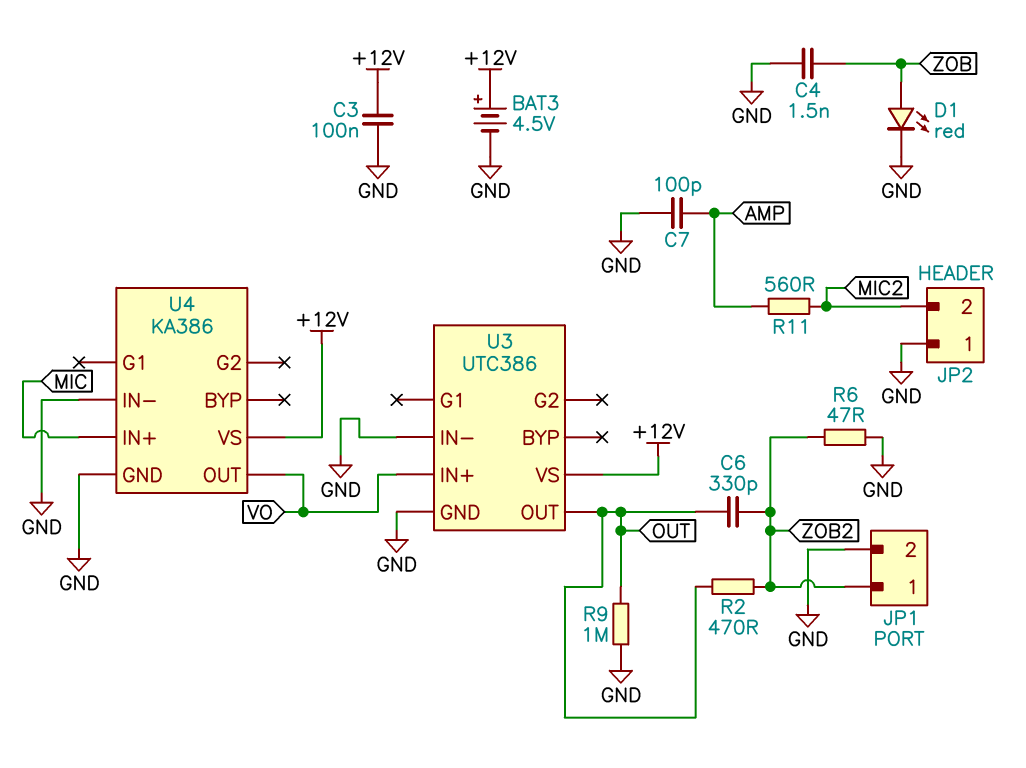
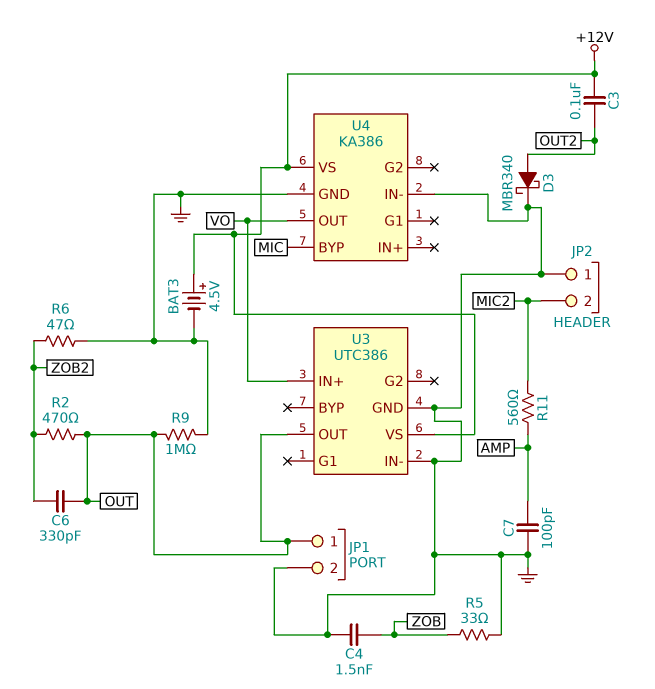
C3: 100nF (+12V, GND) -> 100nF (+12V, OUT2)
D1: LED red (A ZOB, K GND) -> none
D3: none -> schottky MBR340 (A OUT2, K GND)
JP1 pin 1: ZOB2 -> OUT
R5: none -> 33 (GND, ZOB)
U4 pin BYP: none -> MIC
U4 pin IN+: MIC -> none

